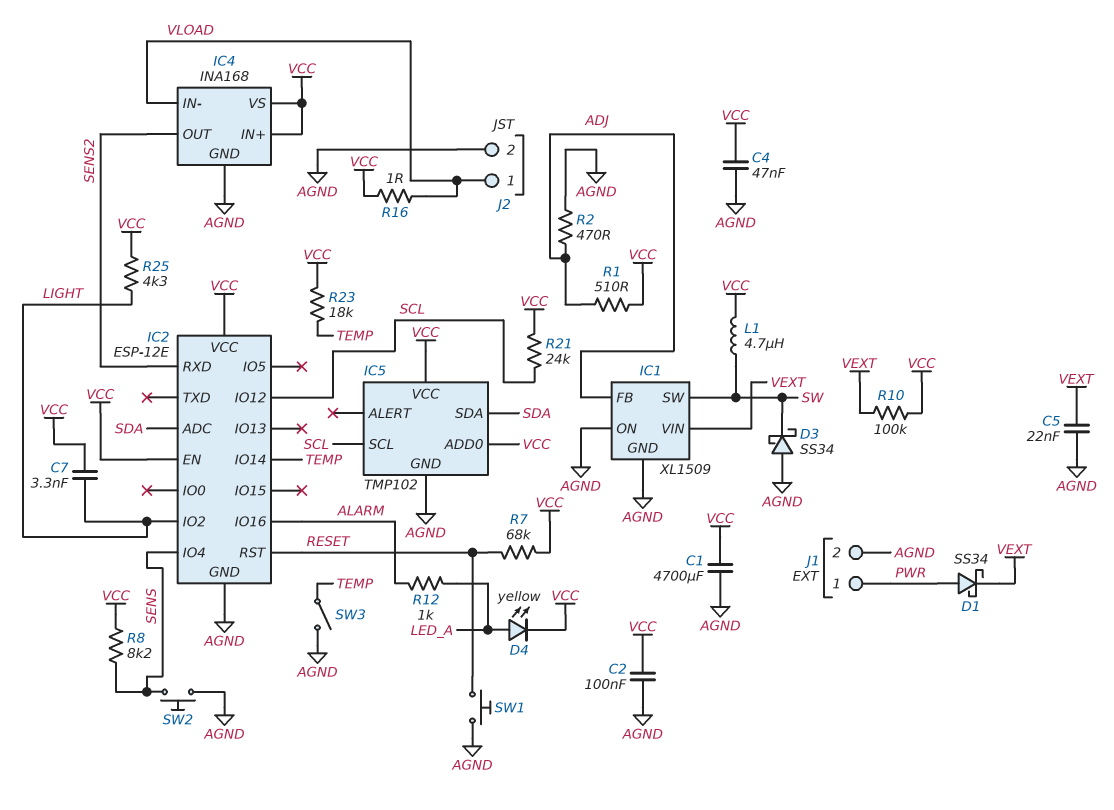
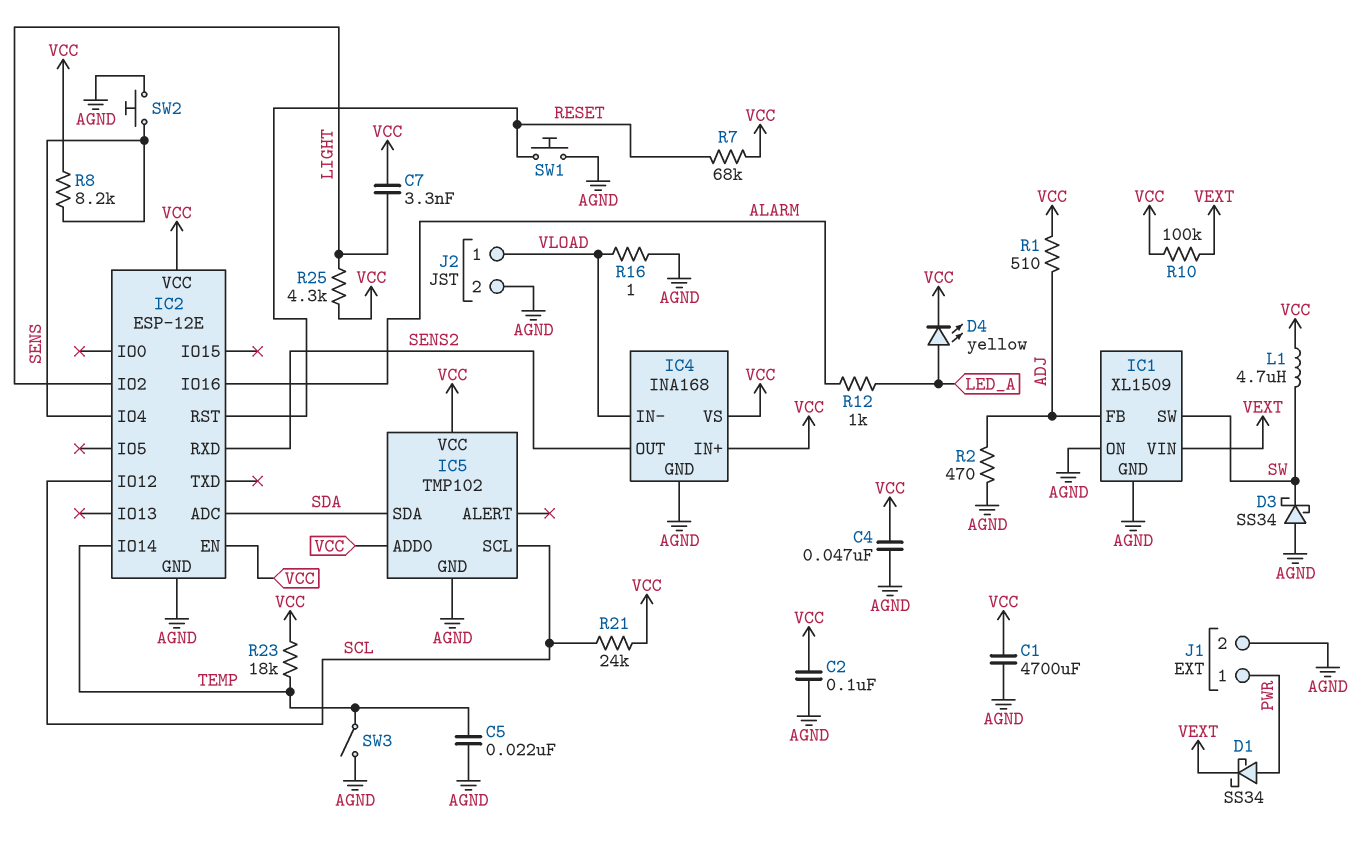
C5: 22nF (AGND, VEXT) -> 22nF (AGND, TEMP)
R16: 1 (VCC, VLOAD) -> 1 (AGND, VLOAD)

